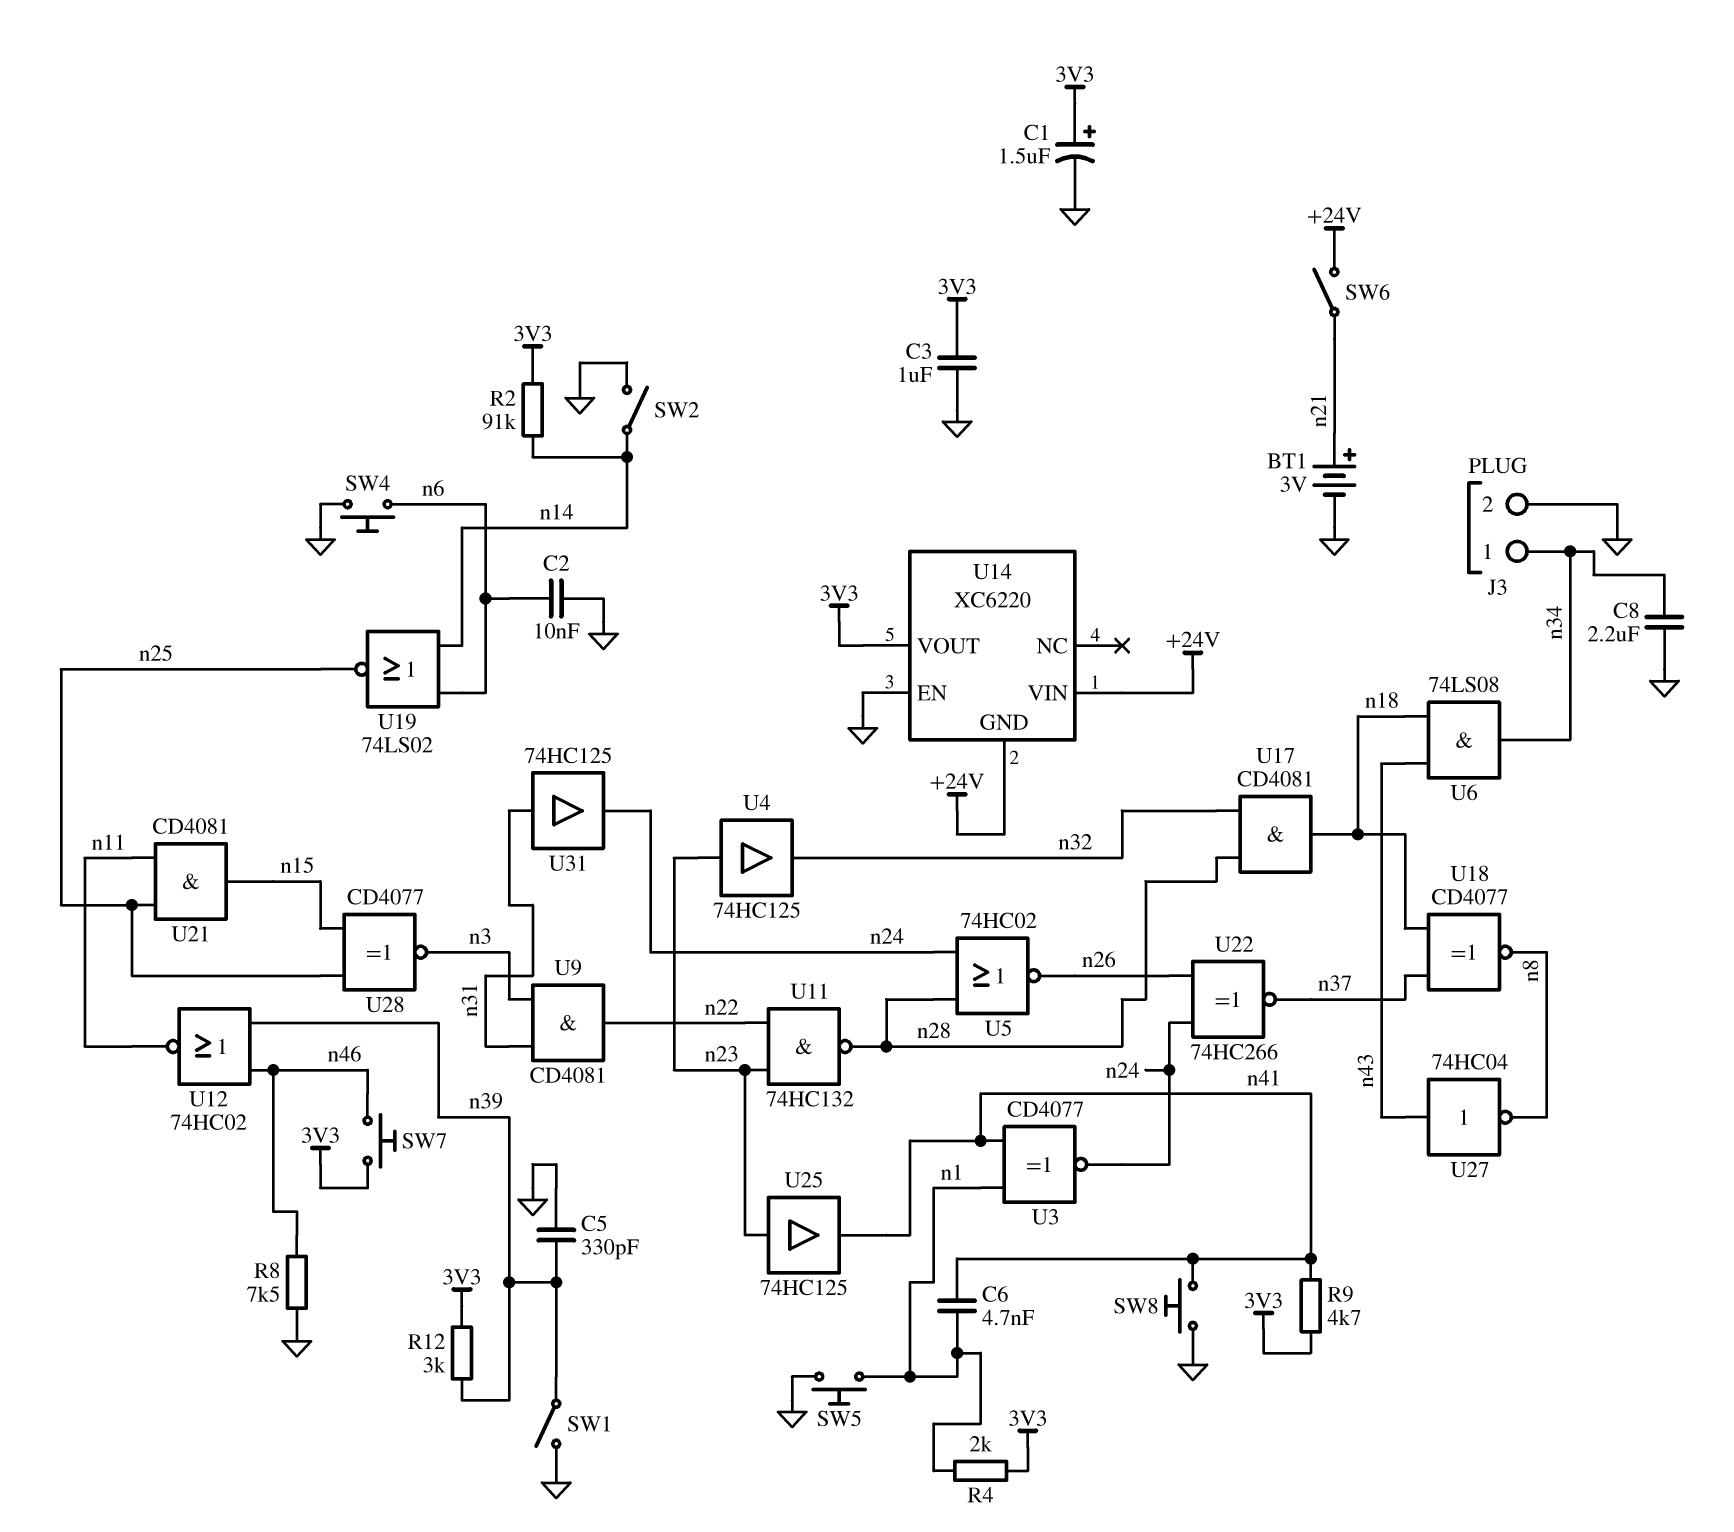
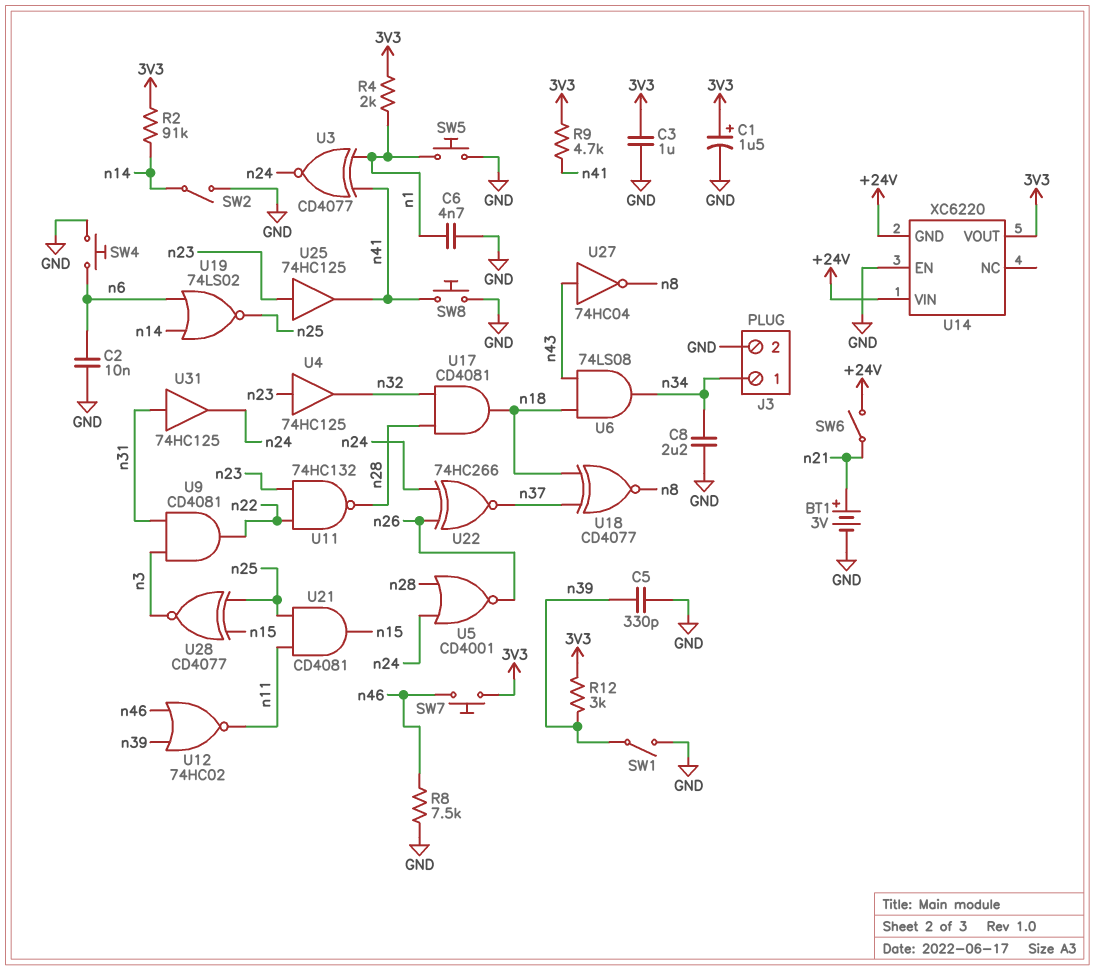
C6: 4.7nF (n1, n41) -> 4.7nF (GND, n1)
U5: NOR 74HC02 (in n24, in n28, out n26) -> NOR CD4001 (in n24, in n28, out n26)

